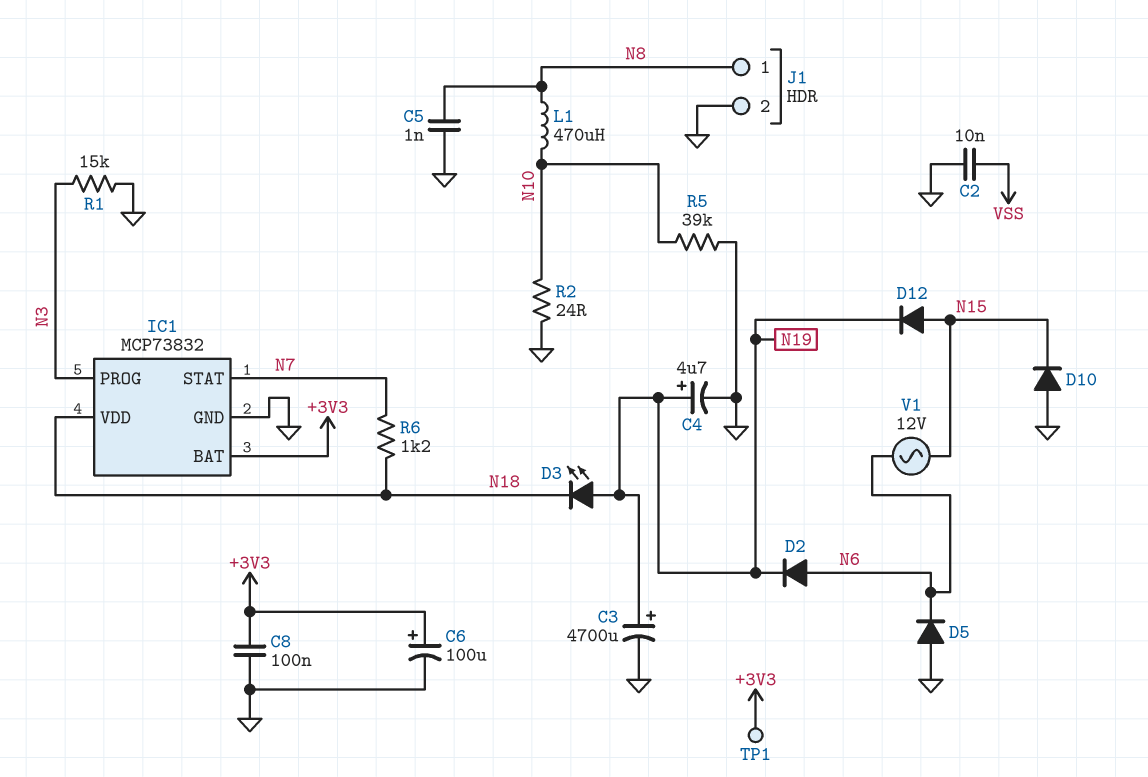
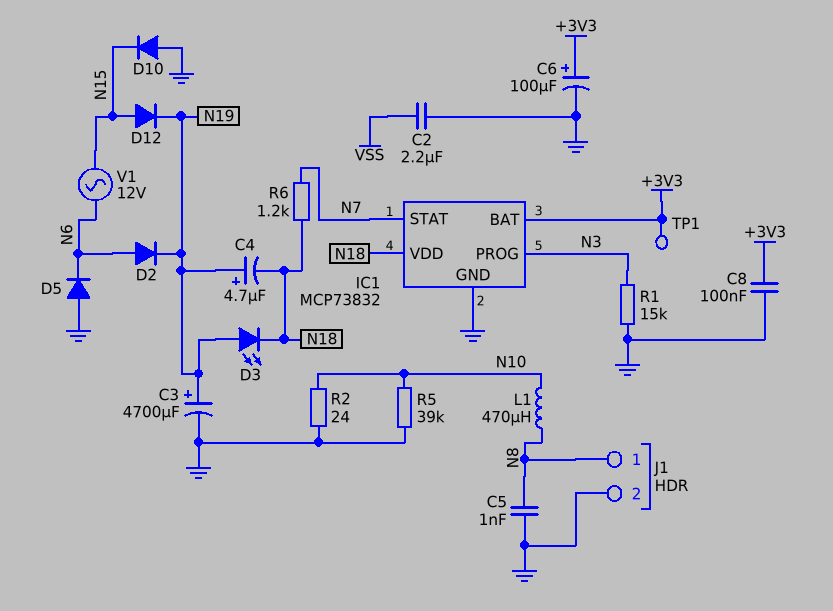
C2: 10nF (GND, VSS) -> 2.2uF (GND, VSS)
C4: 4.7uF (plus N19, minus GND) -> 4.7uF (plus N19, minus N18)

